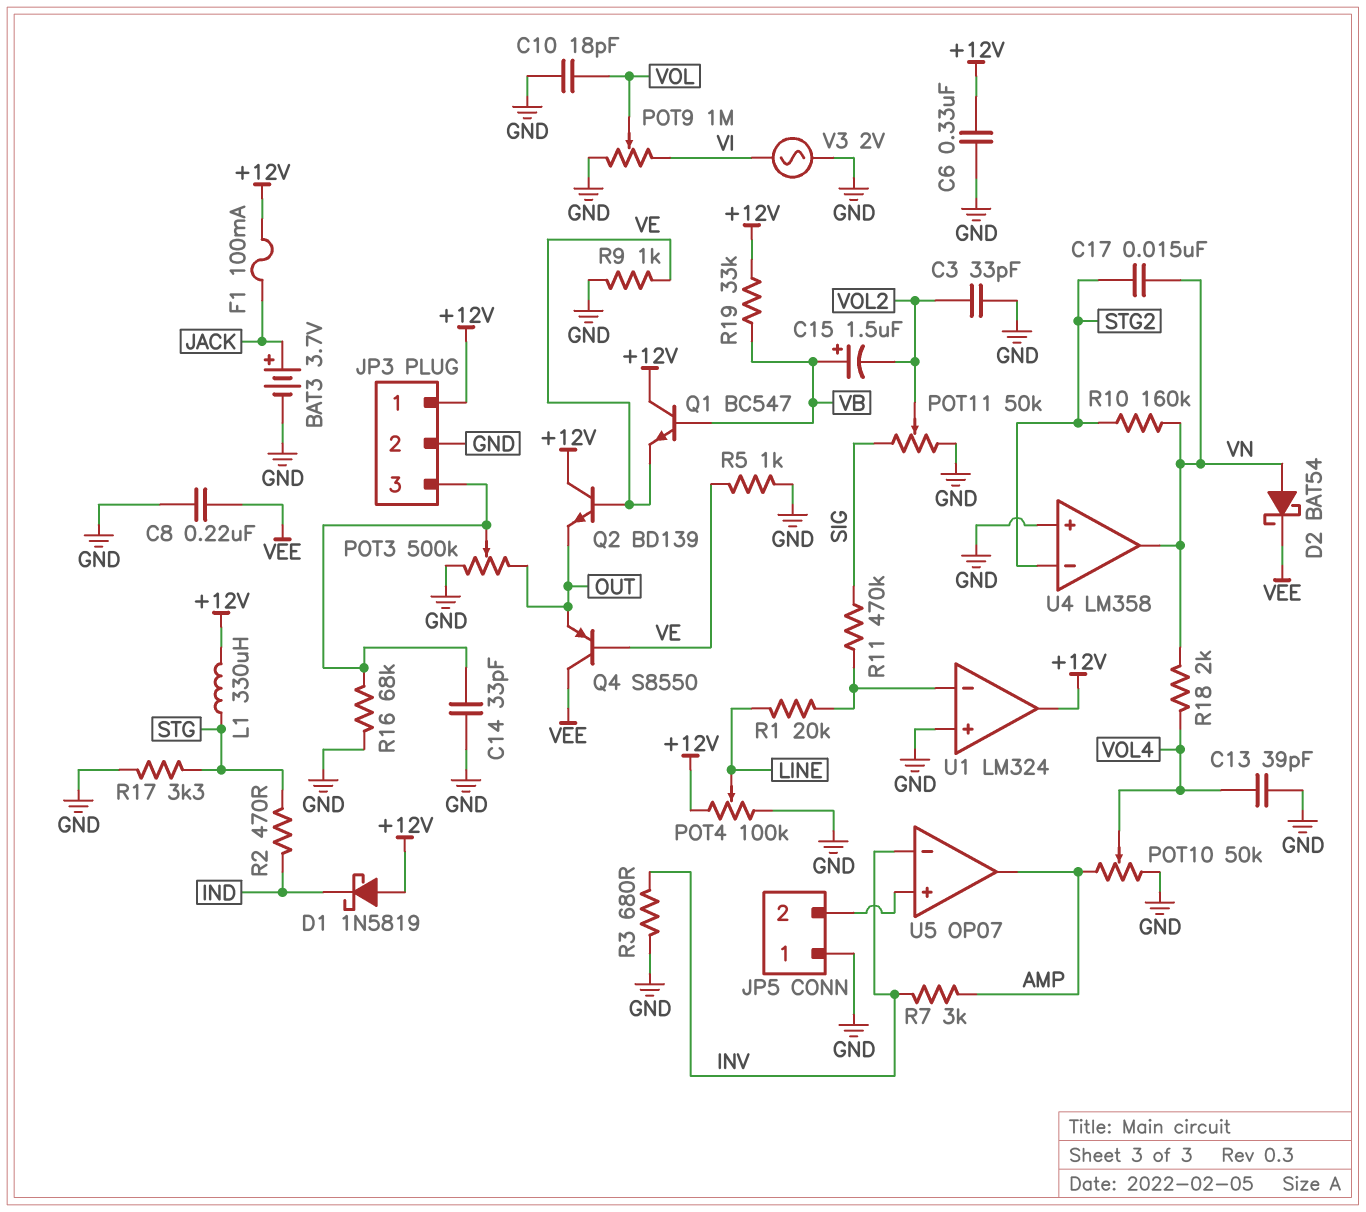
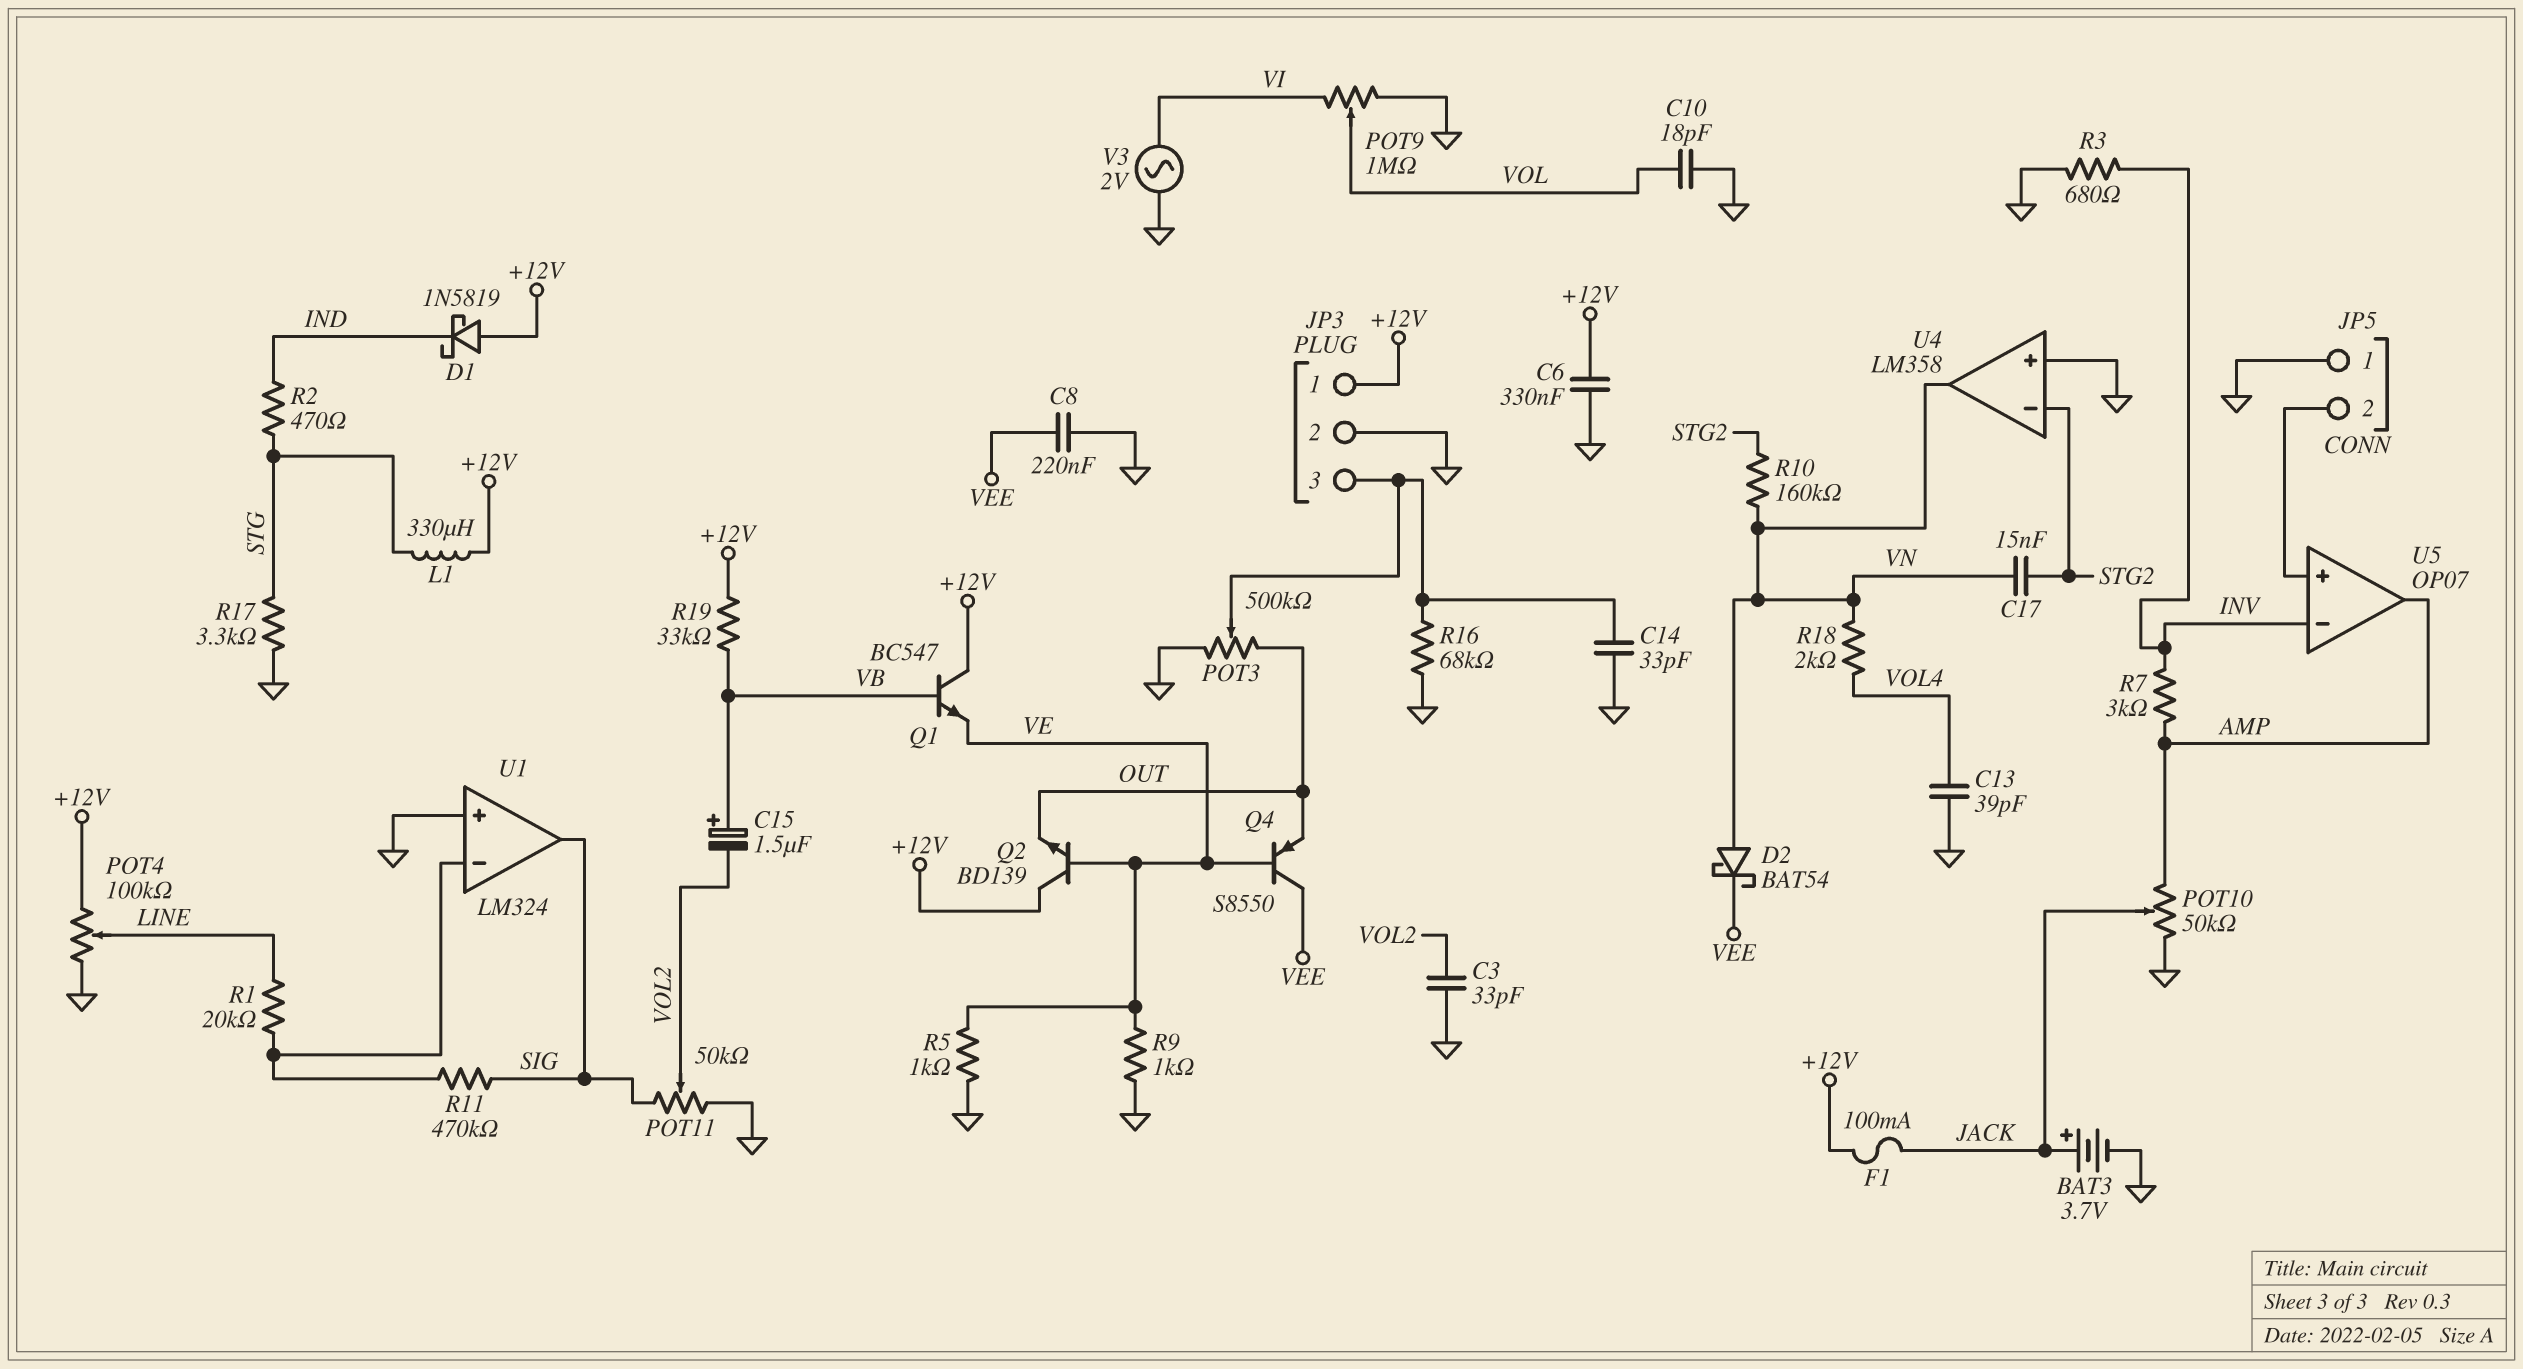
POT10: 50k (AMP, GND, wiper VOL4) -> 50k (AMP, GND, wiper JACK)
U1 pin out: +12V -> SIG

